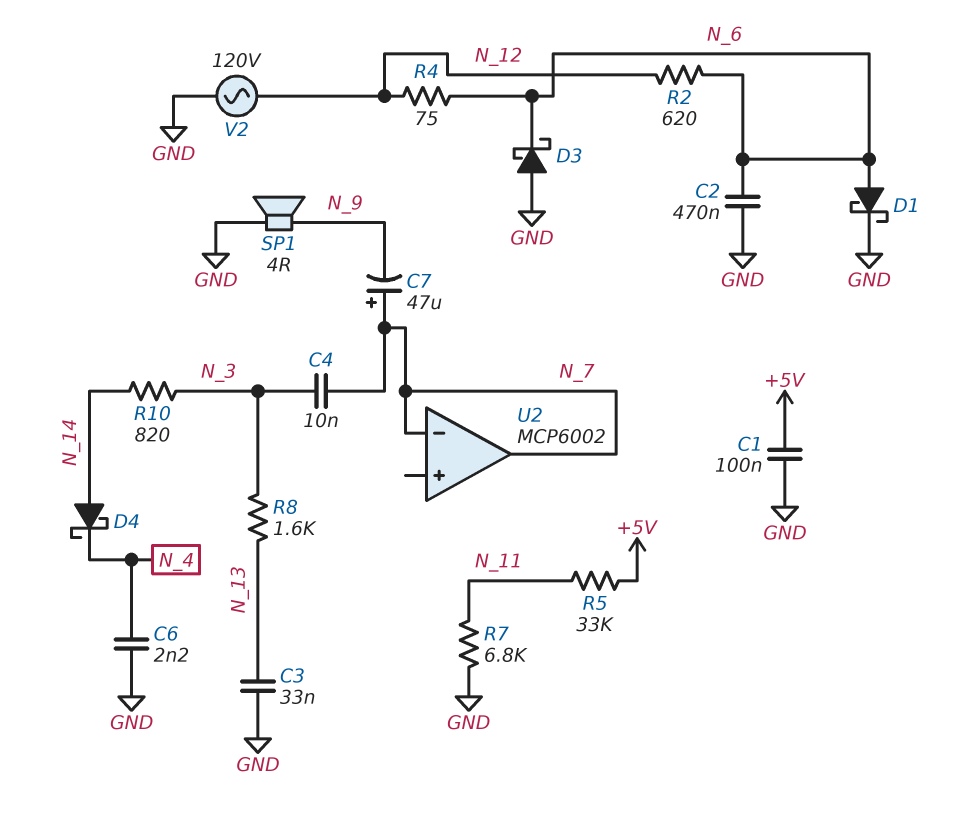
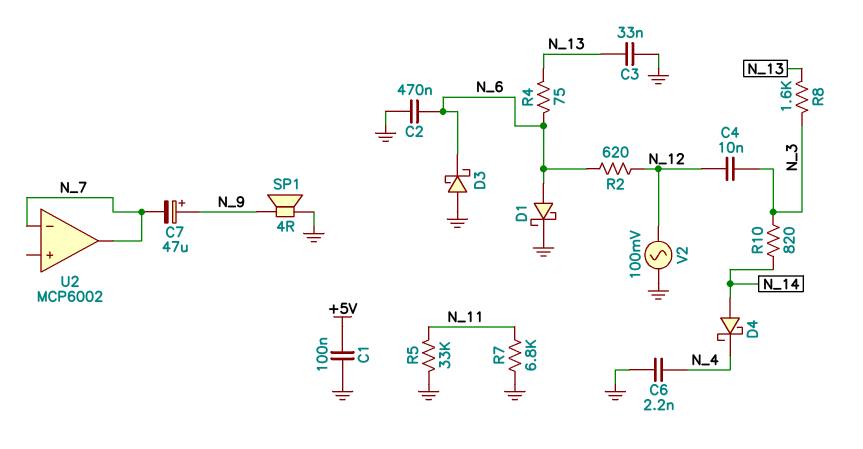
C4: 10nF (N_3, N_7) -> 10nF (N_3, N_12)
C7: 47uF (plus N_7, minus N_9) -> 47uF (plus N_9, minus N_7)
R4: 75 (N_6, N_12) -> 75 (N_6, N_13)
R5: 33k (+5V, N_11) -> 33k (GND, N_11)
V2: AC 120V (GND, N_12) -> AC 100mV (GND, N_12)

